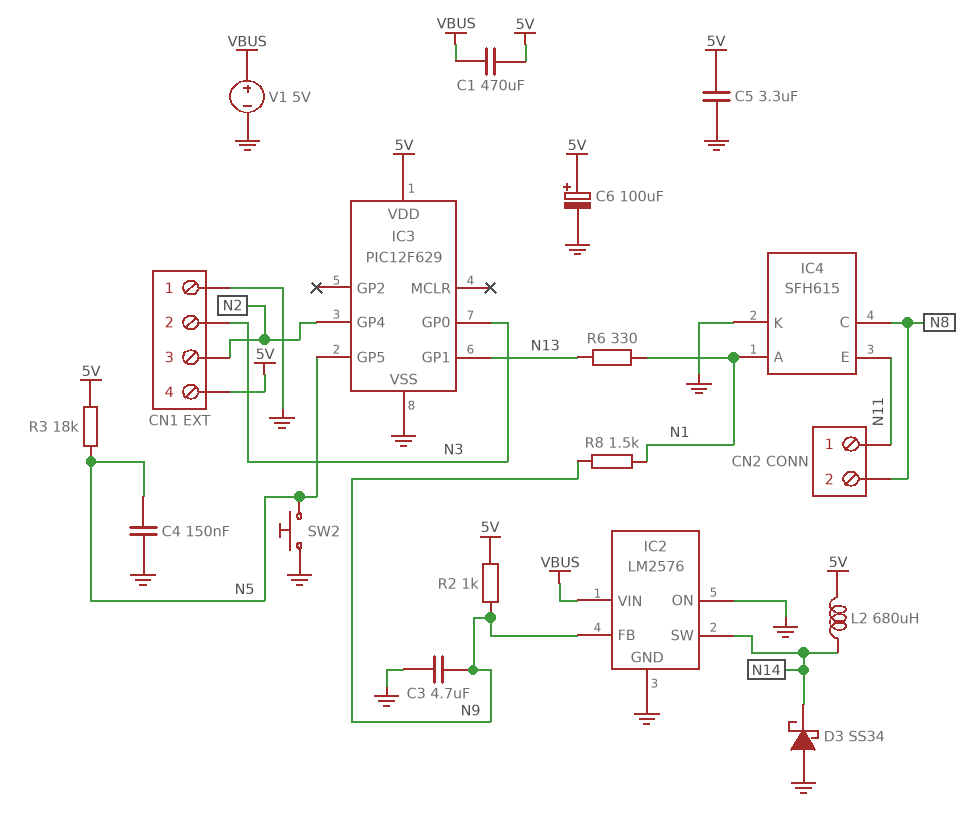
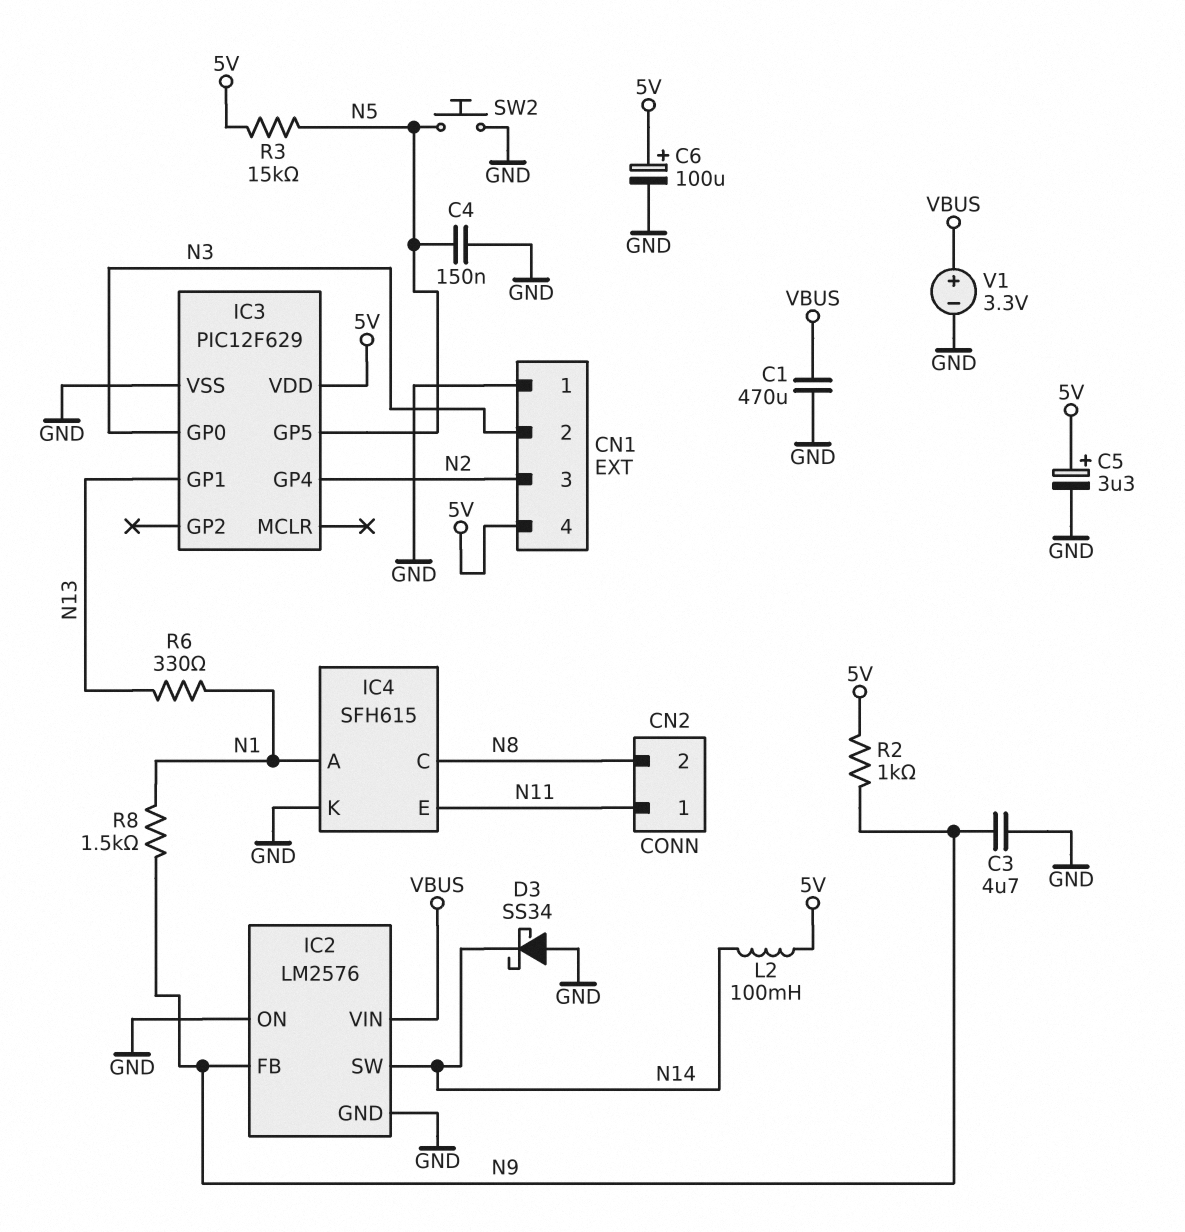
C1: 470uF (5V, VBUS) -> 470uF (GND, VBUS)
C5: 3.3uF (5V, GND) -> 3.3uF (plus 5V, minus GND)
L2: 680uH (5V, N14) -> 100mH (5V, N14)
R3: 18k (5V, N5) -> 15k (5V, N5)
V1: 5V (plus VBUS, minus GND) -> 3.3V (plus VBUS, minus GND)

